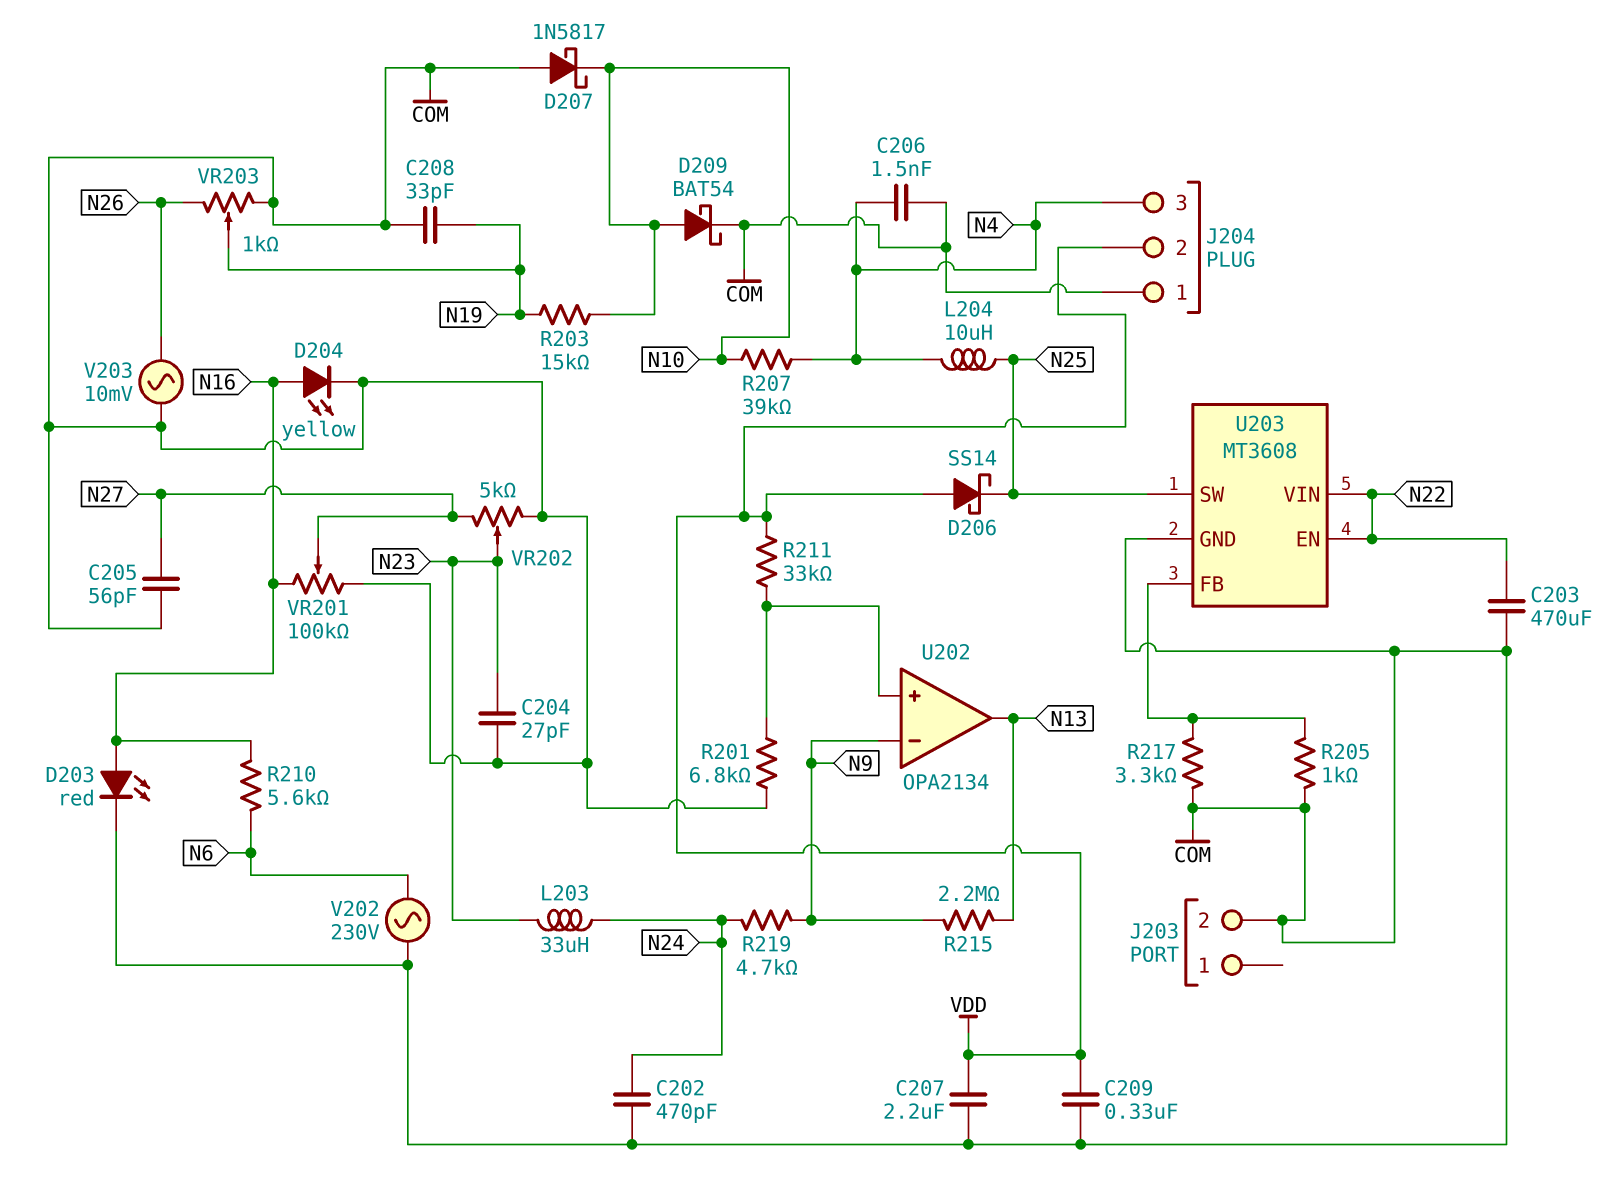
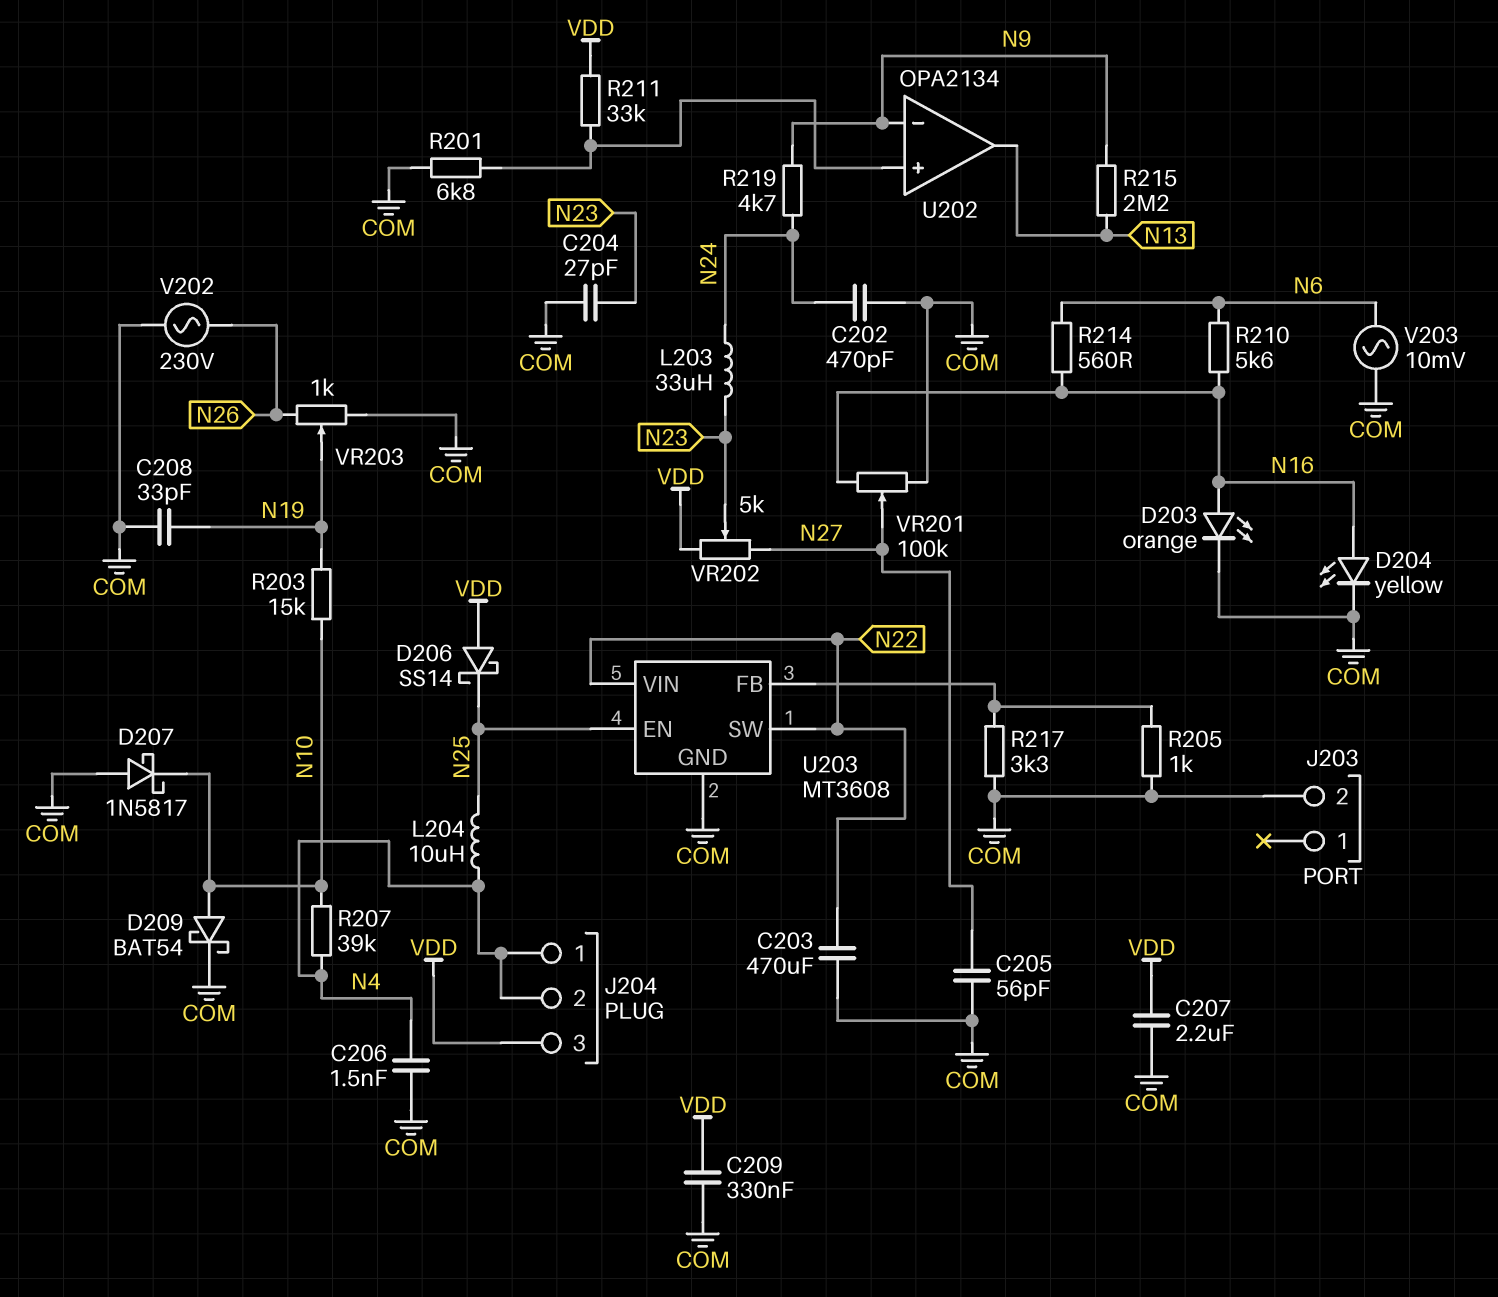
D203: LED red (A N16, K COM) -> LED orange (A N16, K COM)
J204 pin 1: COM -> N4
J204 pin 2: VDD -> N4
J204 pin 3: N4 -> VDD
R214: none -> 560 (N6, N16)
U203 pin EN: N22 -> N25
U203 pin SW: N25 -> N22
V202: AC 230V (COM, N6) -> AC 230V (COM, N26)
V203: AC 10mV (COM, N26) -> AC 10mV (COM, N6)
VR202: 5k (COM, N27, wiper N23) -> 5k (N27, VDD, wiper N23)

